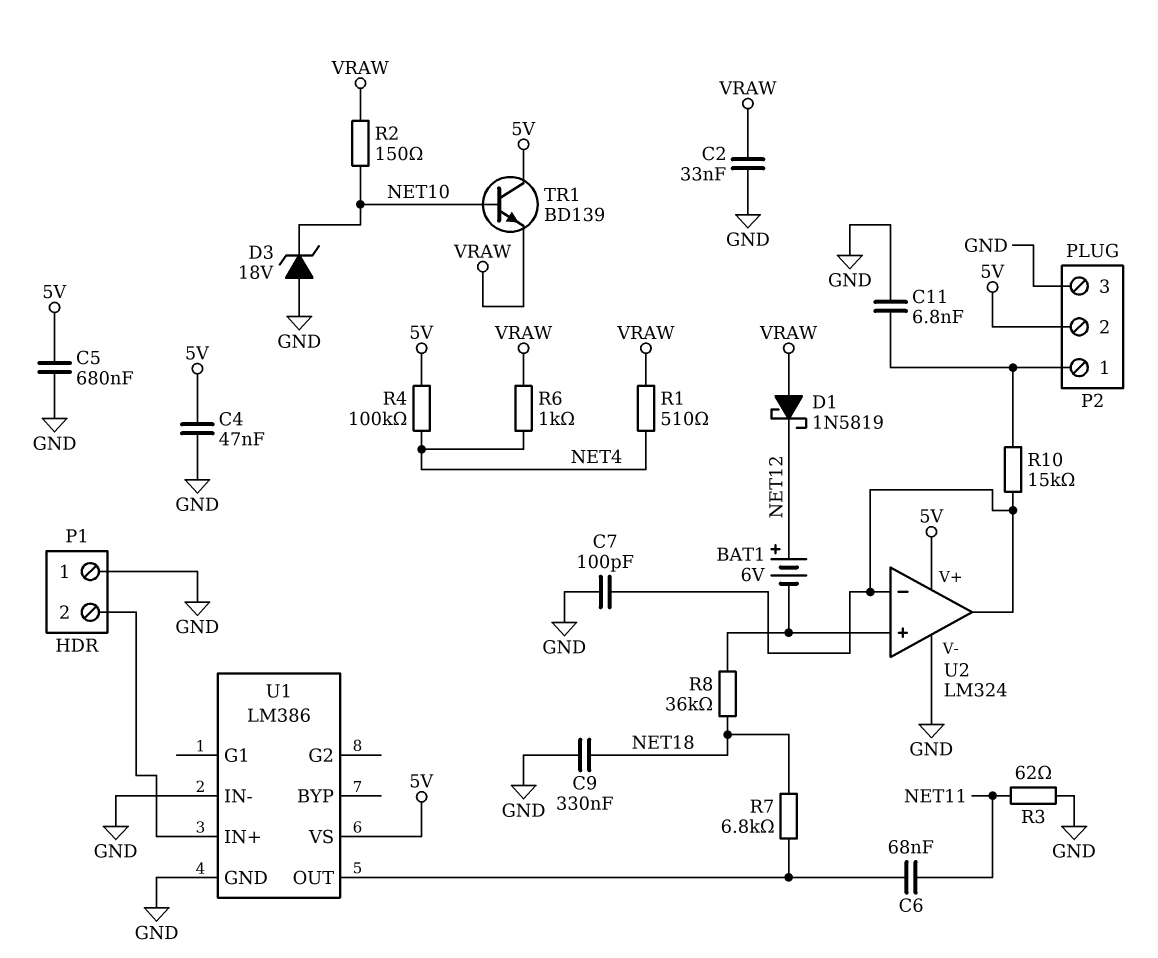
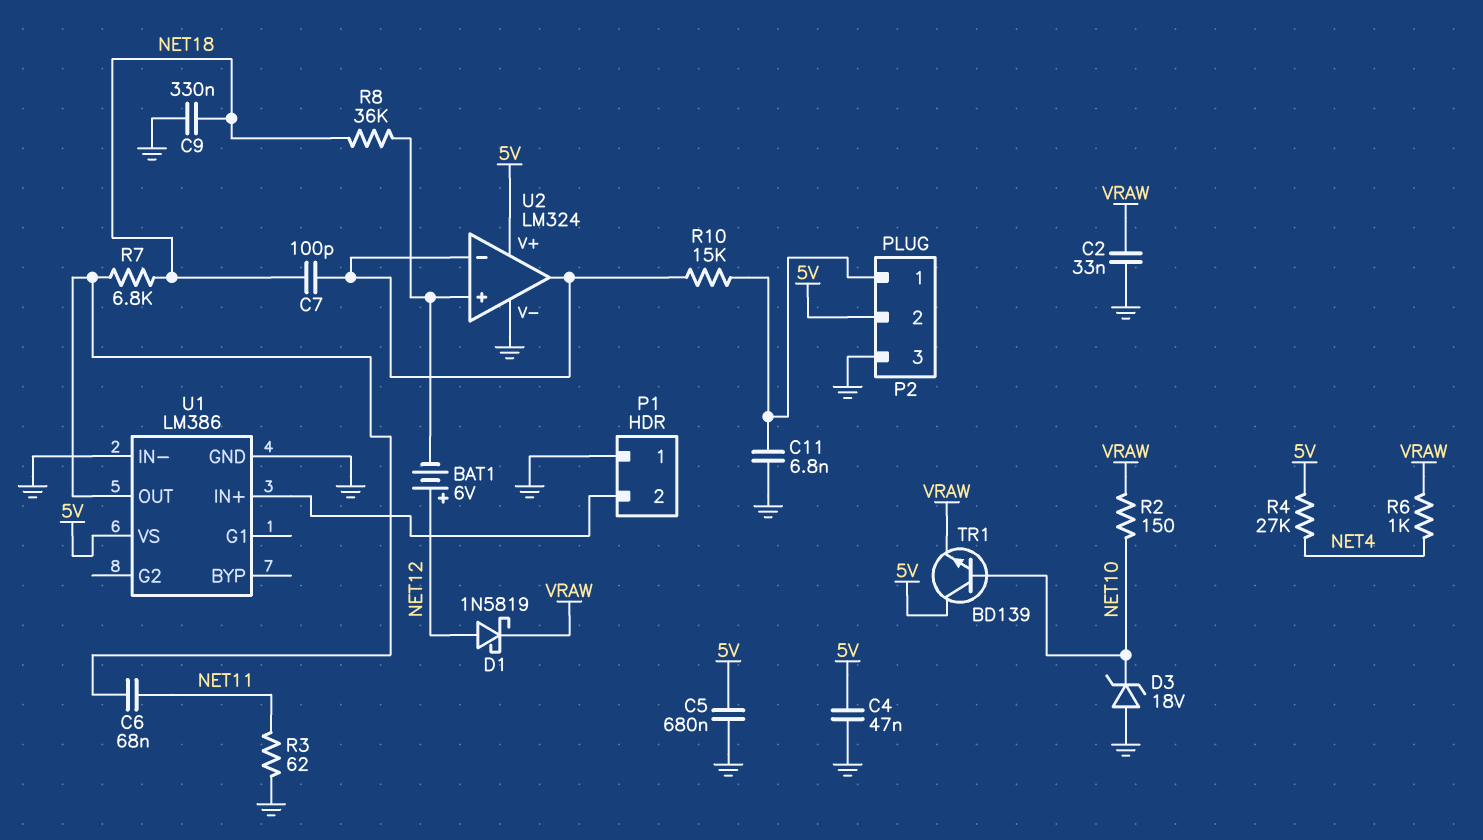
C7: 100pF (GND, U2/in-) -> 100pF (NET18, U2/in-)
D1: schottky 1N5819 (A VRAW, K NET12) -> schottky 1N5819 (A NET12, K VRAW)
R1: 510 (NET4, VRAW) -> none
R4: 100k (5V, NET4) -> 27k (5V, NET4)

